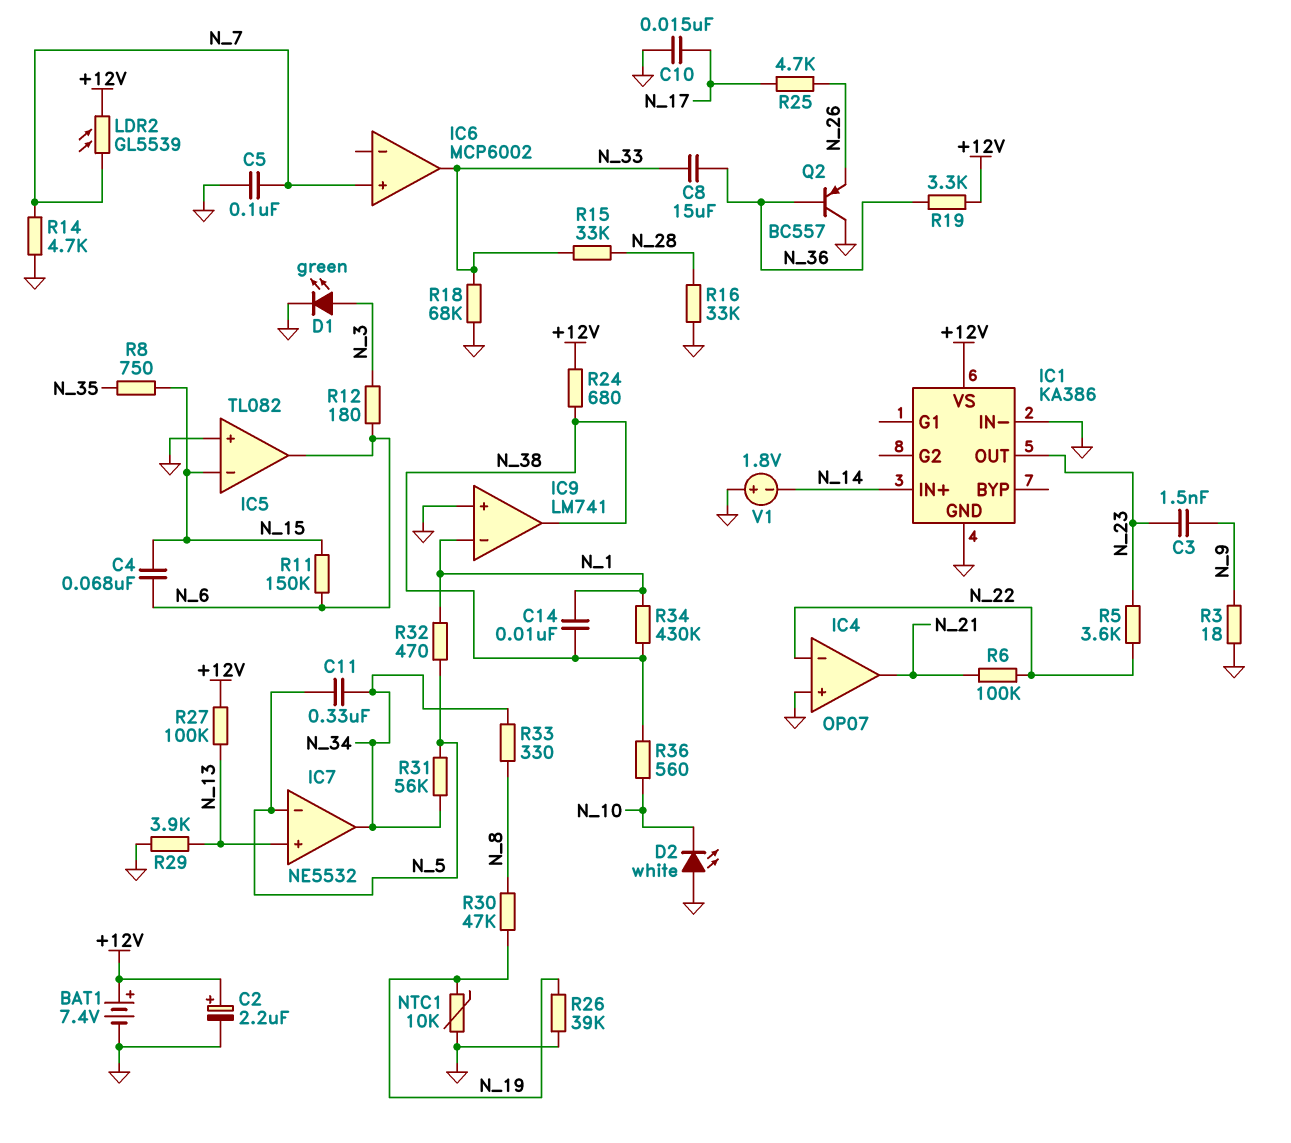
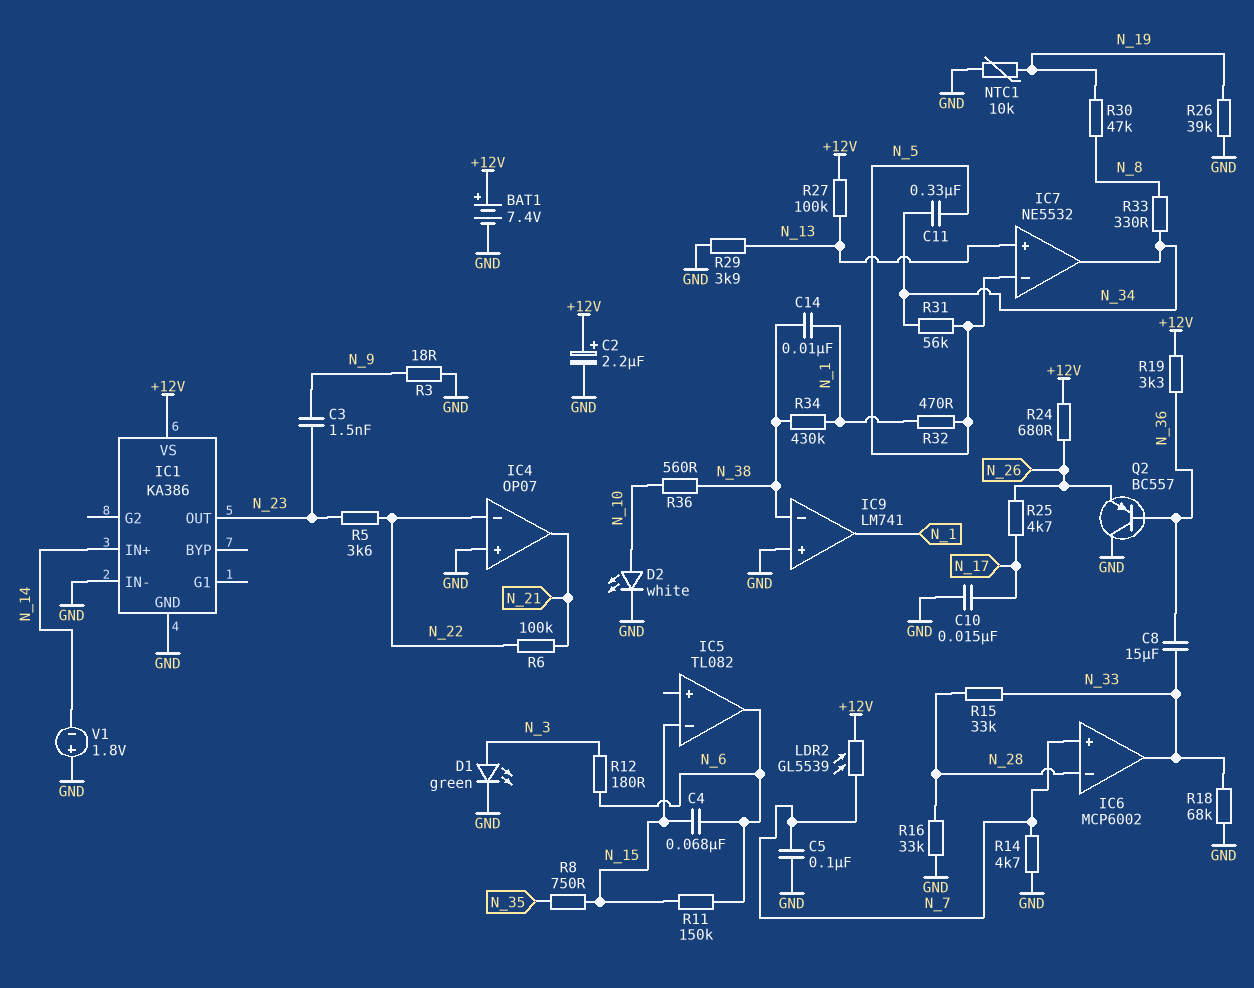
D2: LED white (A GND, K N_10) -> LED white (A N_10, K GND)
IC5 pin in+: GND -> none
IC6 pin in-: none -> N_28
IC9 pin in-: N_1 -> N_38
IC9 pin out: N_38 -> N_1
R24: 680 (+12V, N_38) -> 680 (+12V, N_26)

